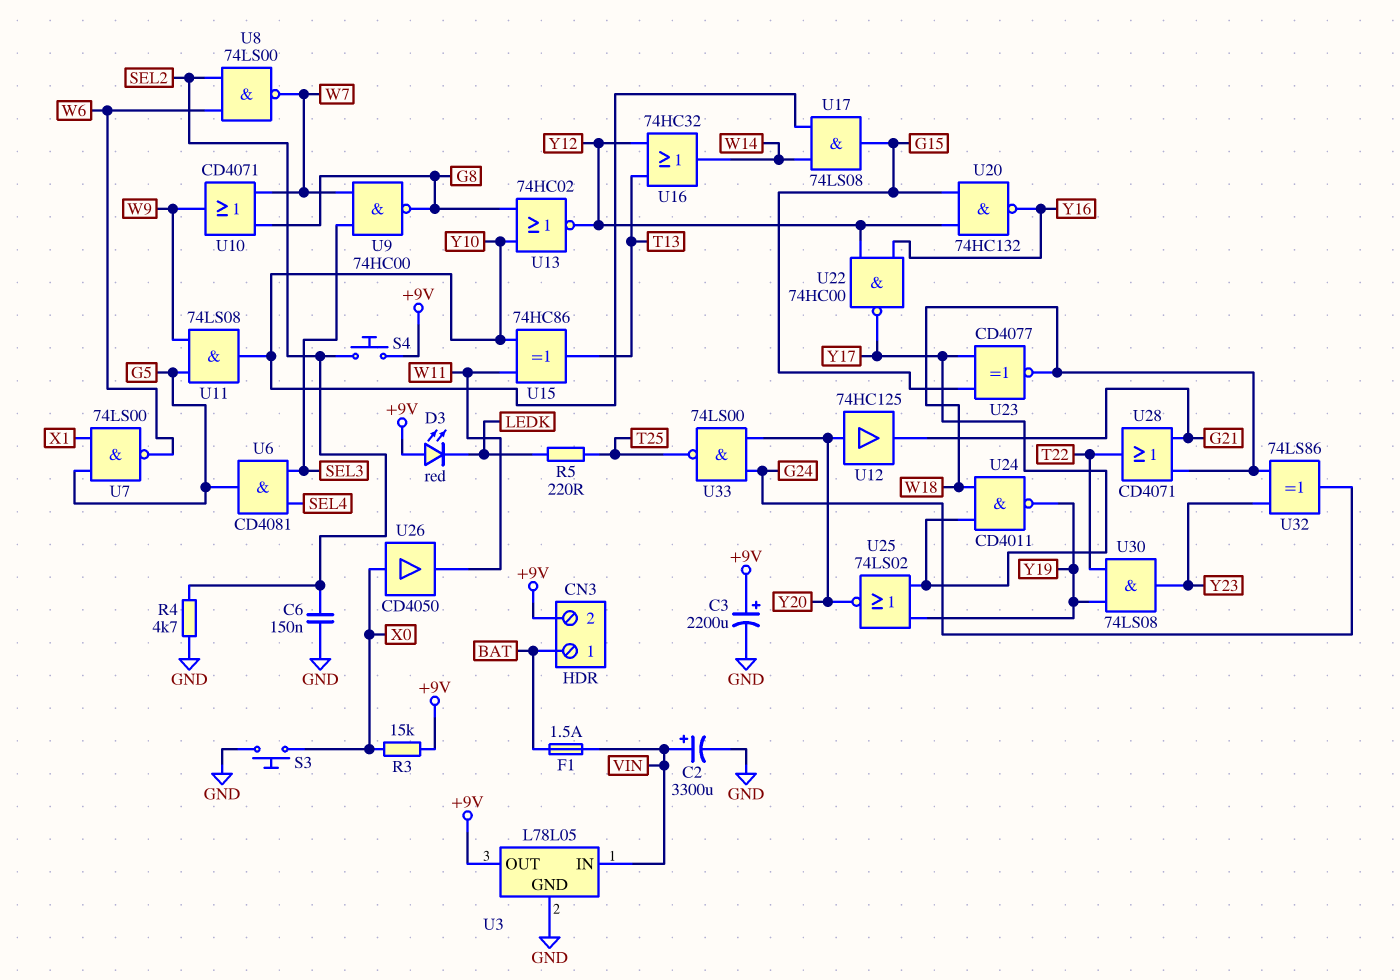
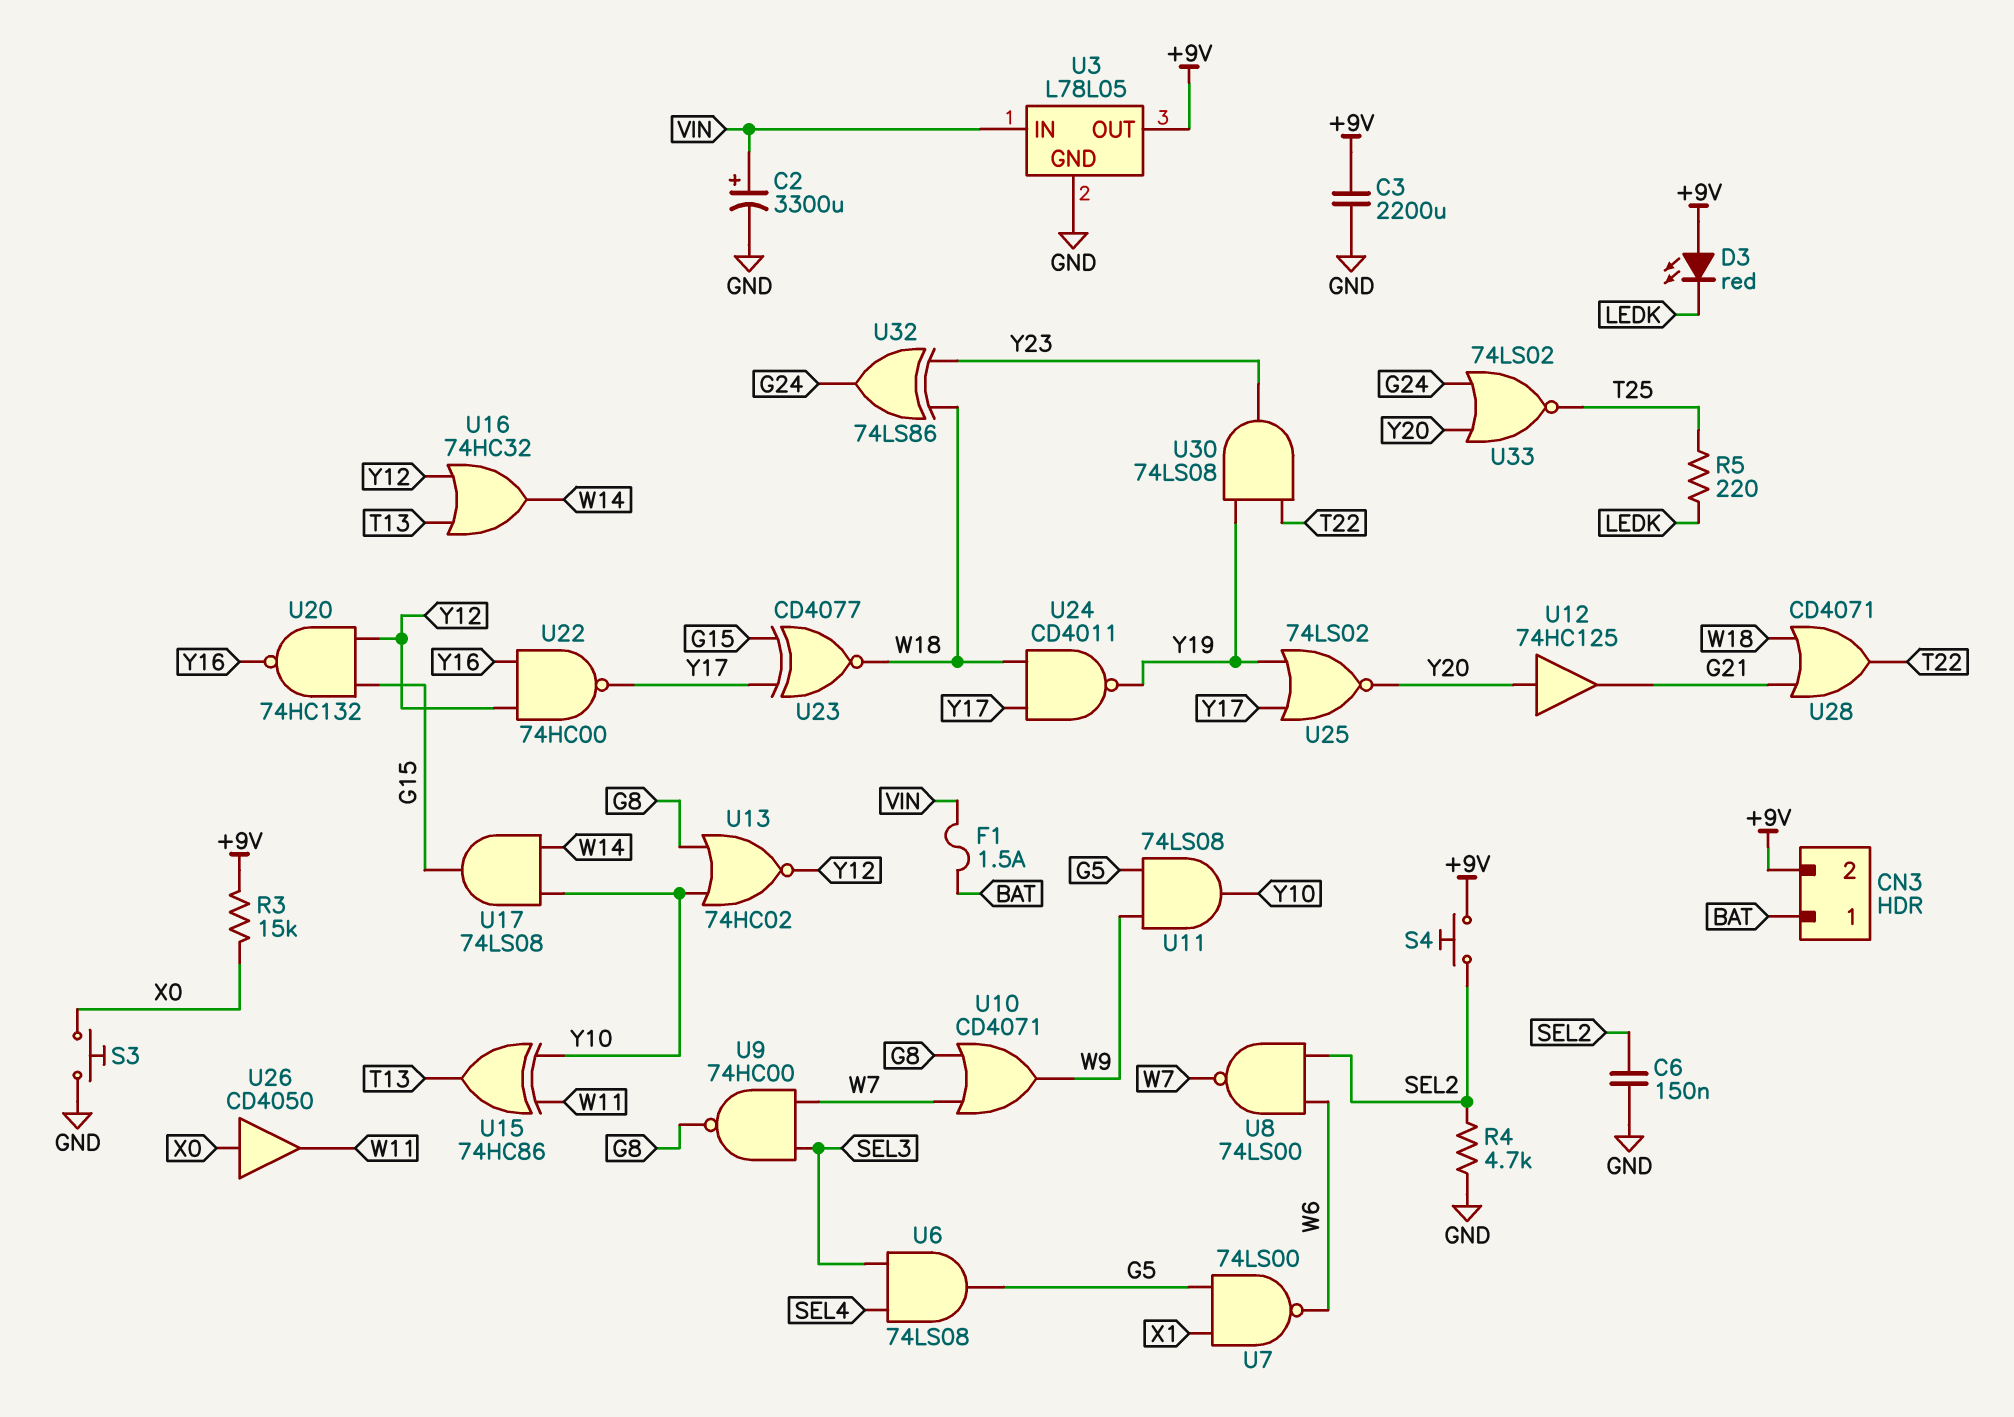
C3: 2200uF (plus +9V, minus GND) -> 2200uF (+9V, GND)
U6: AND CD4081 (in SEL3, in SEL4, out G5) -> AND 74LS08 (in SEL3, in SEL4, out G5)
U33: NAND 74LS00 (in G24, in Y20, out T25) -> NOR 74LS02 (in G24, in Y20, out T25)

